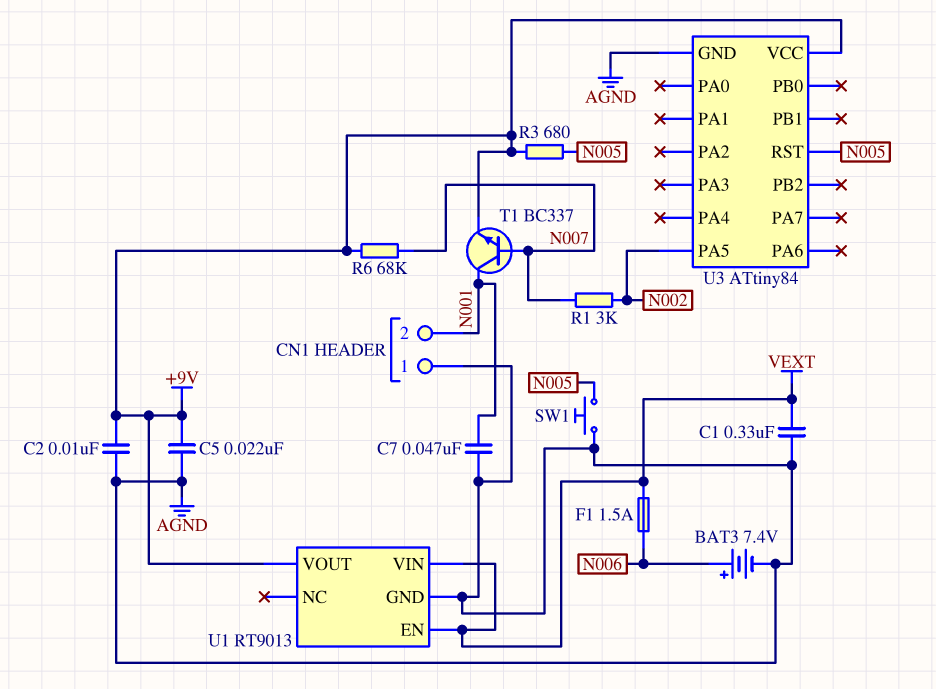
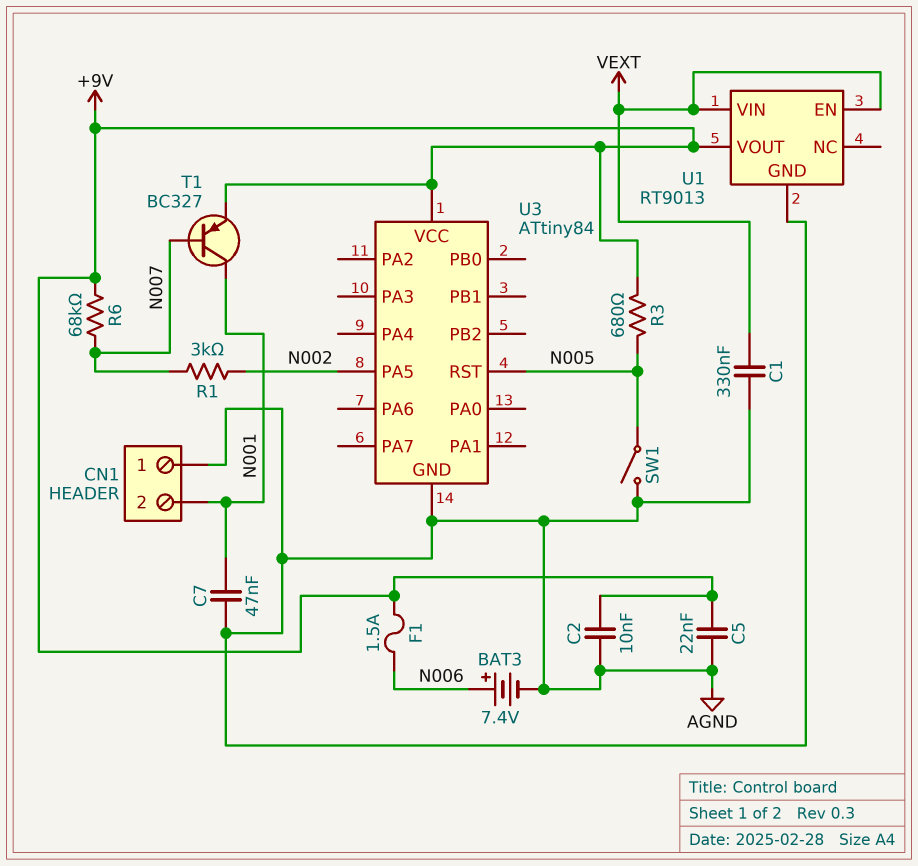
F1: 1.5A (N006, VEXT) -> 1.5A (+9V, N006)
SW1: button (AGND, N005) -> switch (AGND, N005)
T1: NPN BC337 (B N007, C N001, E +9V) -> PNP BC327 (B N007, C N001, E +9V)

